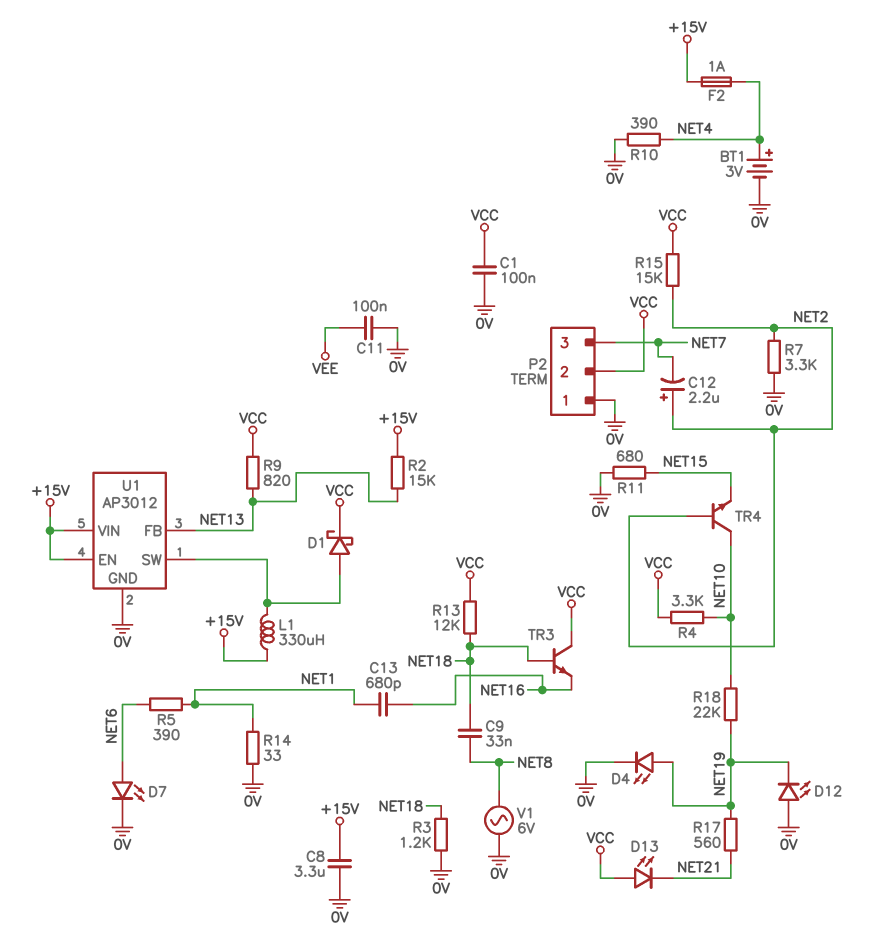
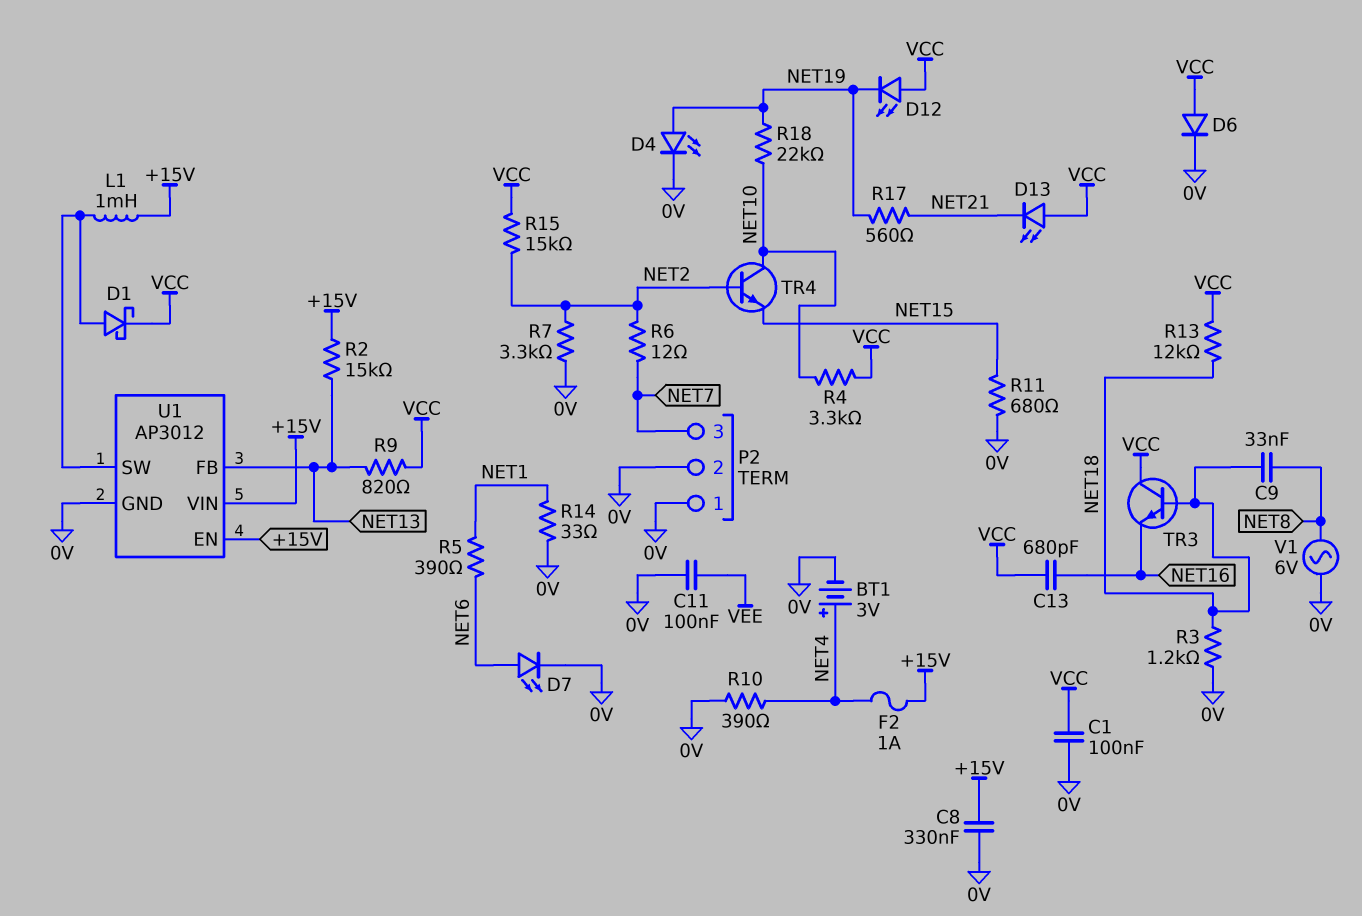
C8: 3.3uF (+15V, 0V) -> 330nF (+15V, 0V)
C12: 2.2uF (plus NET2, minus NET7) -> none
C13: 680pF (NET1, NET16) -> 680pF (NET16, VCC)
D6: none -> diode (A VCC, K 0V)
D12: LED (A 0V, K NET19) -> LED (A VCC, K NET19)
L1: 330uH (+15V, U1/SW) -> 1mH (+15V, U1/SW)
P2 pin 2: VCC -> 0V
R6: none -> 12 (NET2, NET7)

